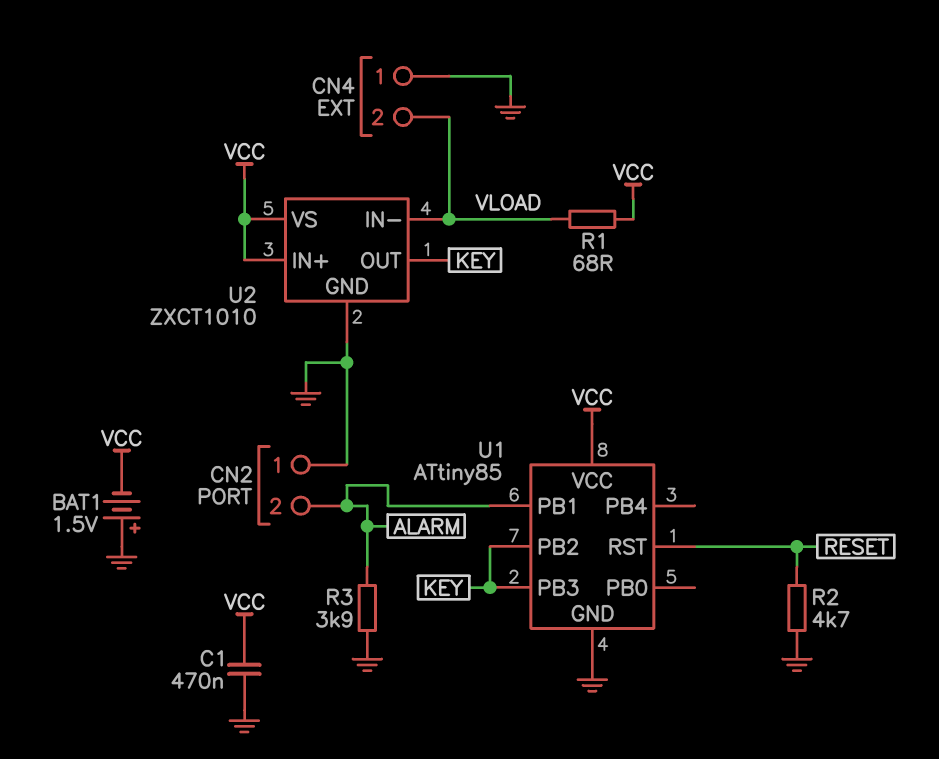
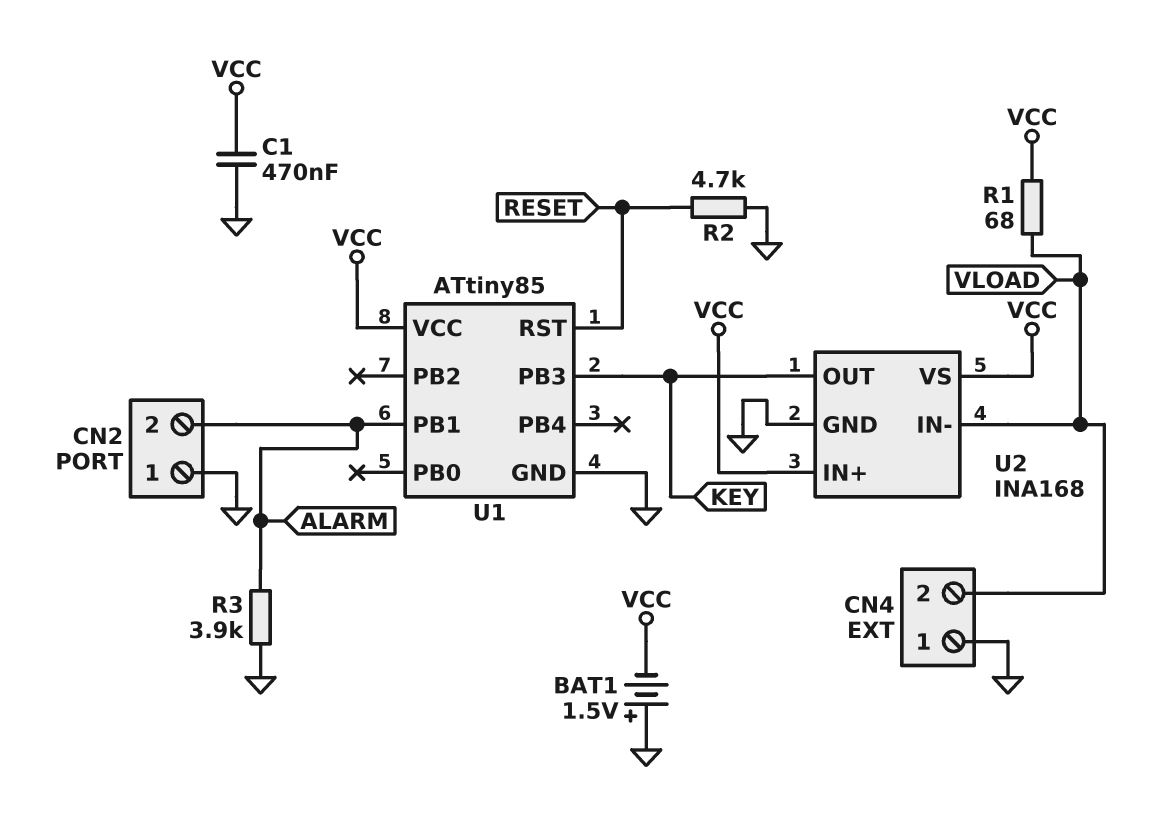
U1 pin PB2: KEY -> none
U2: ZXCT1010 -> INA168

